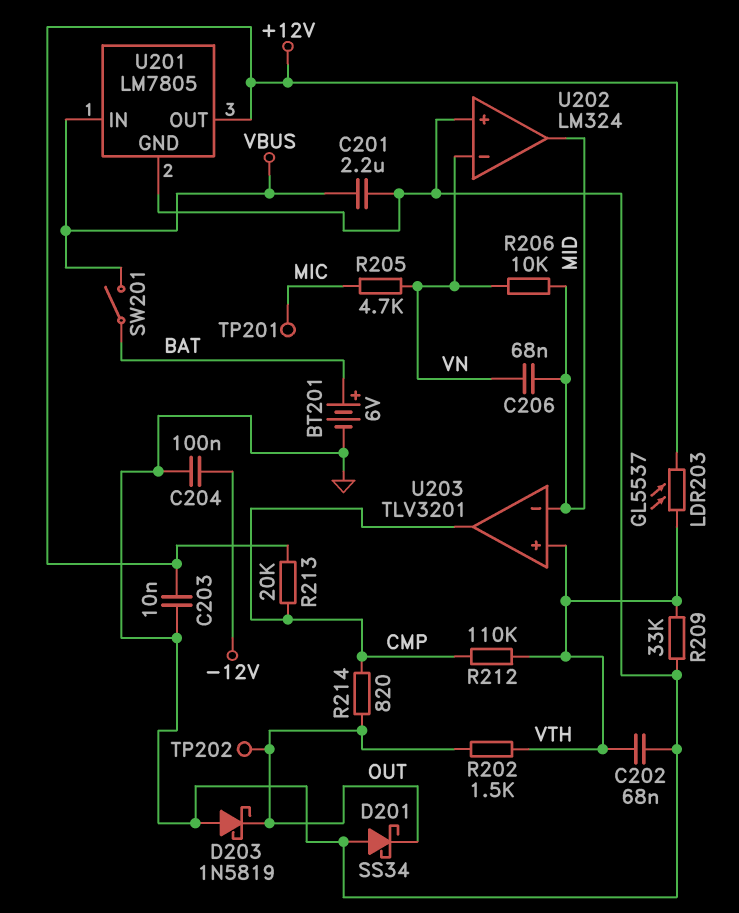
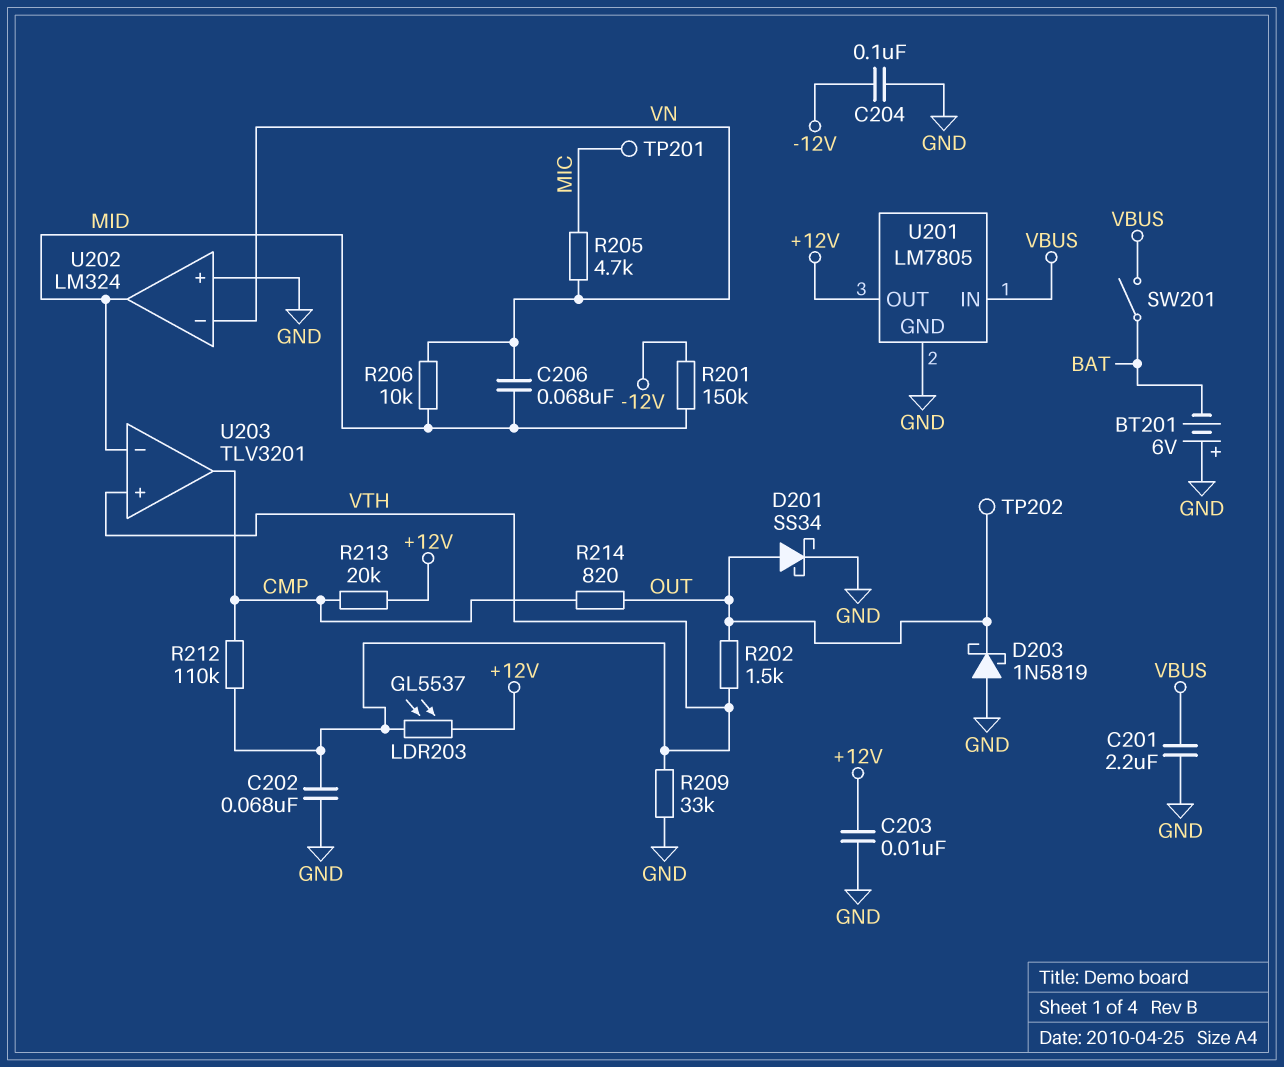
BT201: 6V (plus BAT, minus GND) -> 6V (plus GND, minus BAT)
D201: schottky SS34 (A GND, K OUT) -> schottky SS34 (A OUT, K GND)
R201: none -> 150k (-12V, MID)

